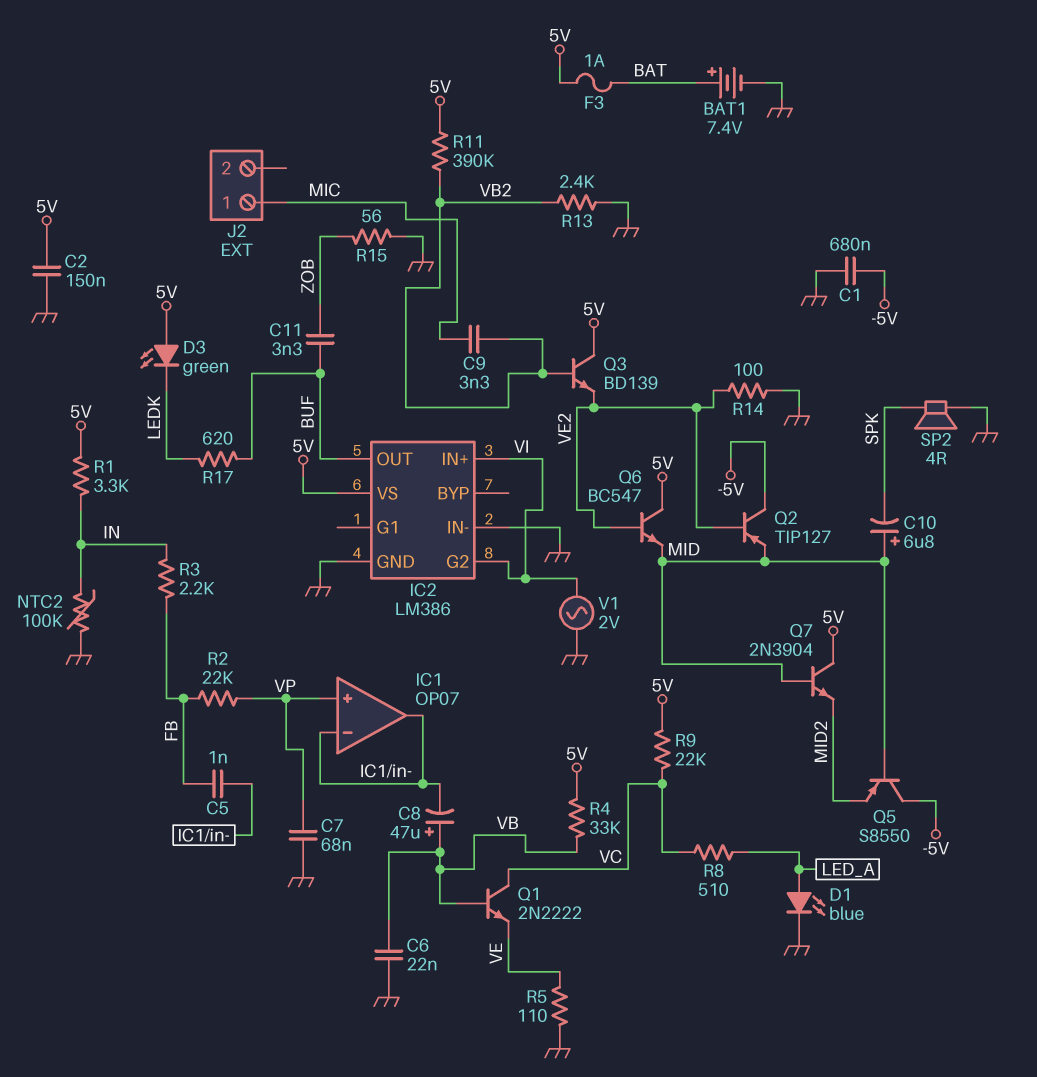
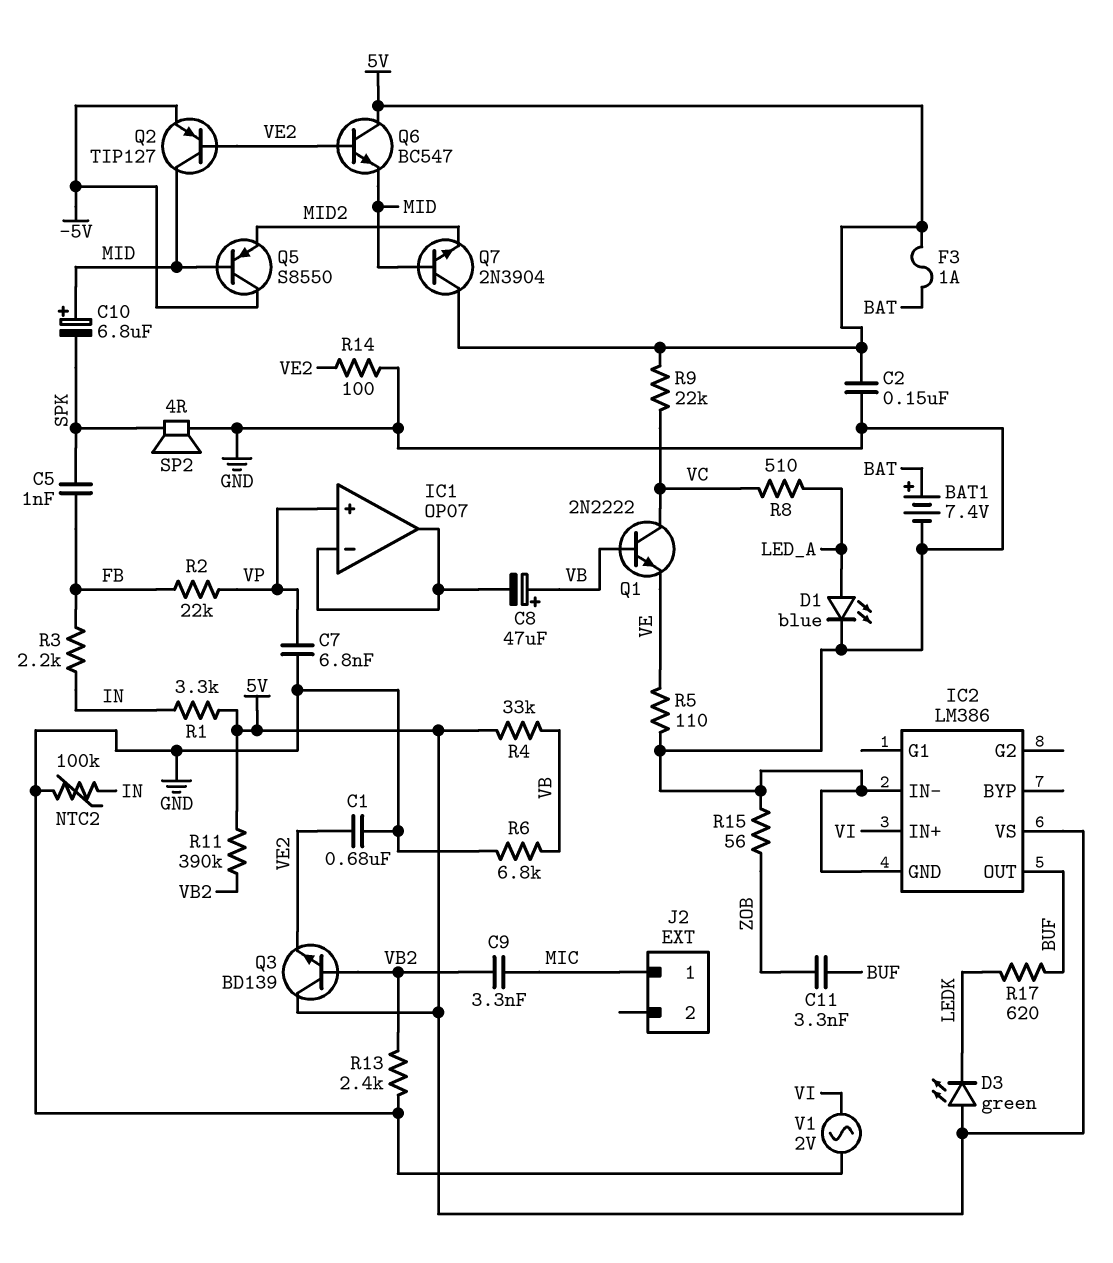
C1: 680nF (-5V, GND) -> 680nF (GND, VE2)
C5: 1nF (FB, IC1/in-) -> 1nF (FB, SPK)
C6: 22nF (GND, VB) -> none
C7: 68nF (GND, VP) -> 6.8nF (GND, VP)
IC2 pin G2: VI -> none
Q2: PNP TIP127 (B VE2, C -5V, E MID) -> PNP TIP127 (B VE2, C MID, E -5V)
R6: none -> 6.8k (GND, VB)

